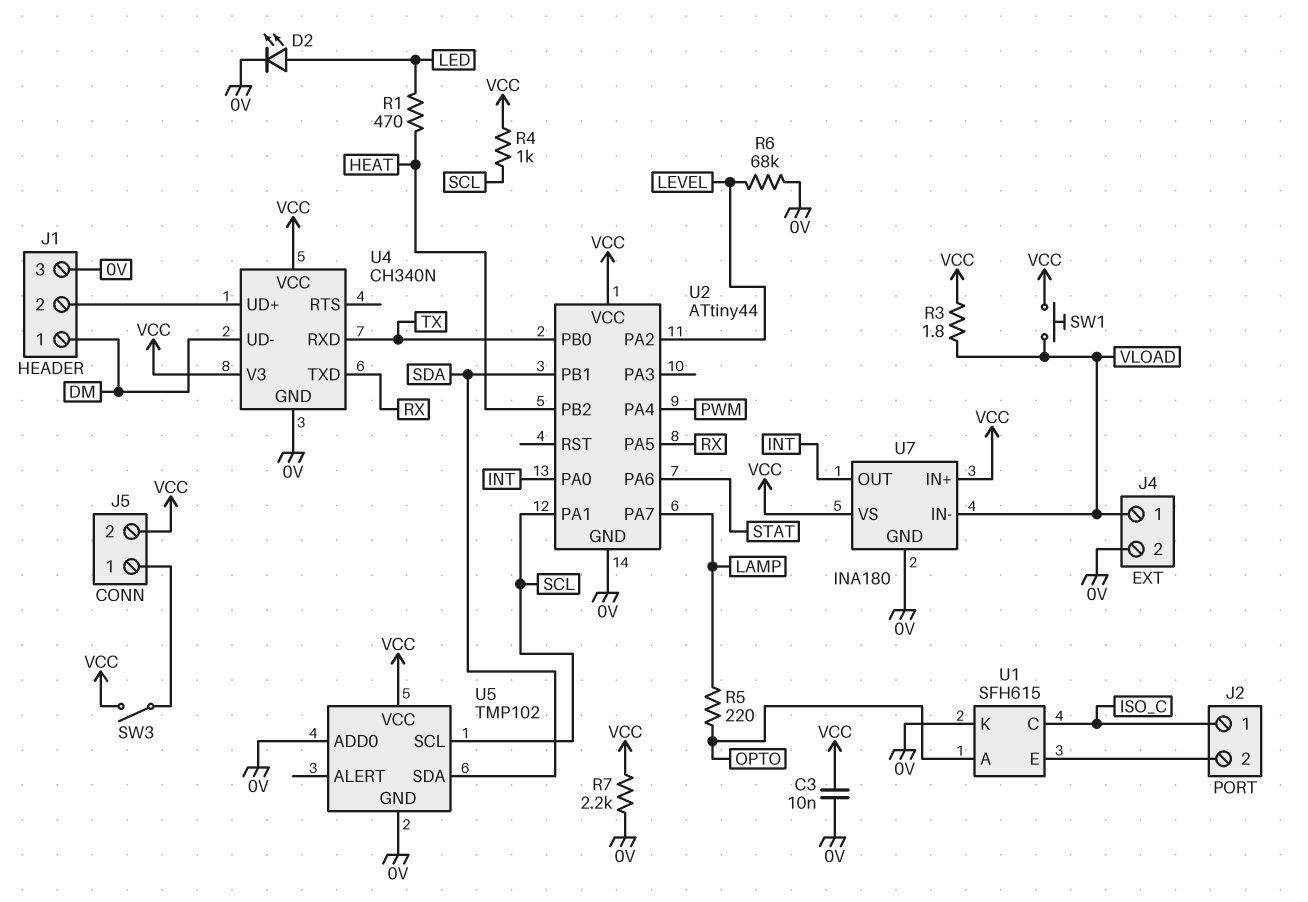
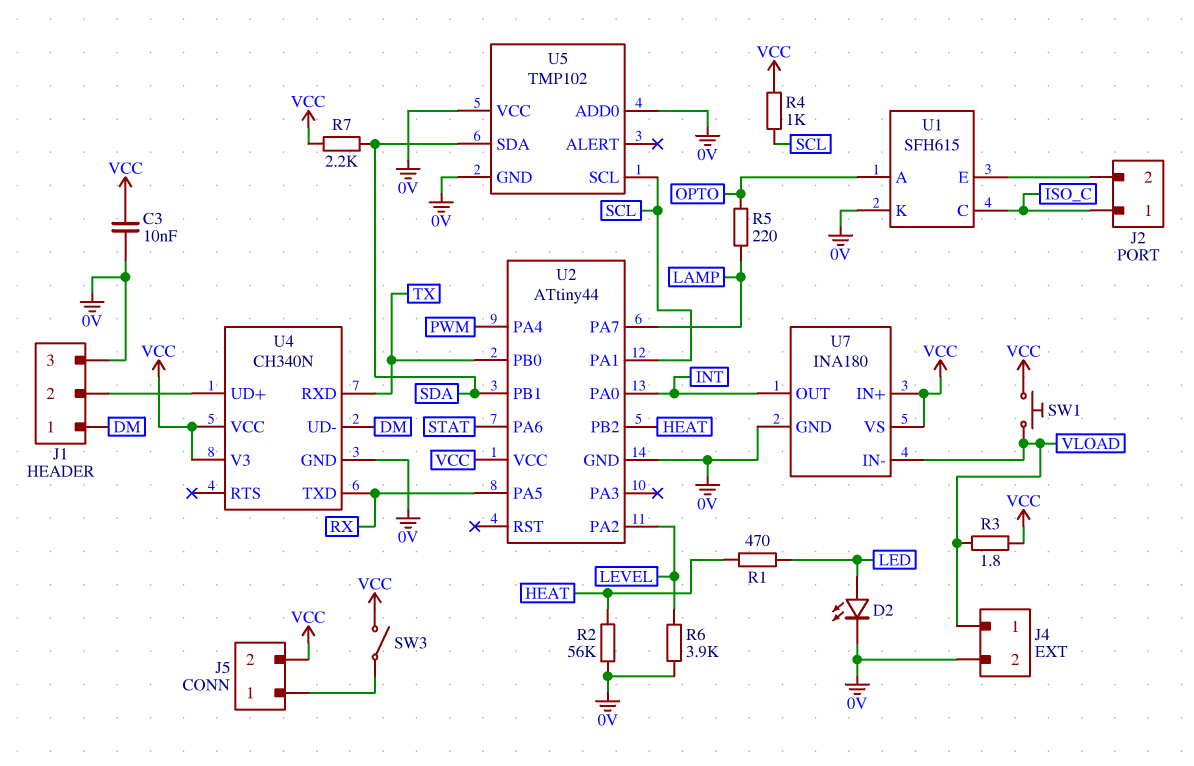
R2: none -> 56k (0V, HEAT)
R6: 68k (0V, LEVEL) -> 3.9k (0V, LEVEL)
R7: 2.2k (0V, VCC) -> 2.2k (SDA, VCC)
U5 pin VCC: VCC -> 0V

